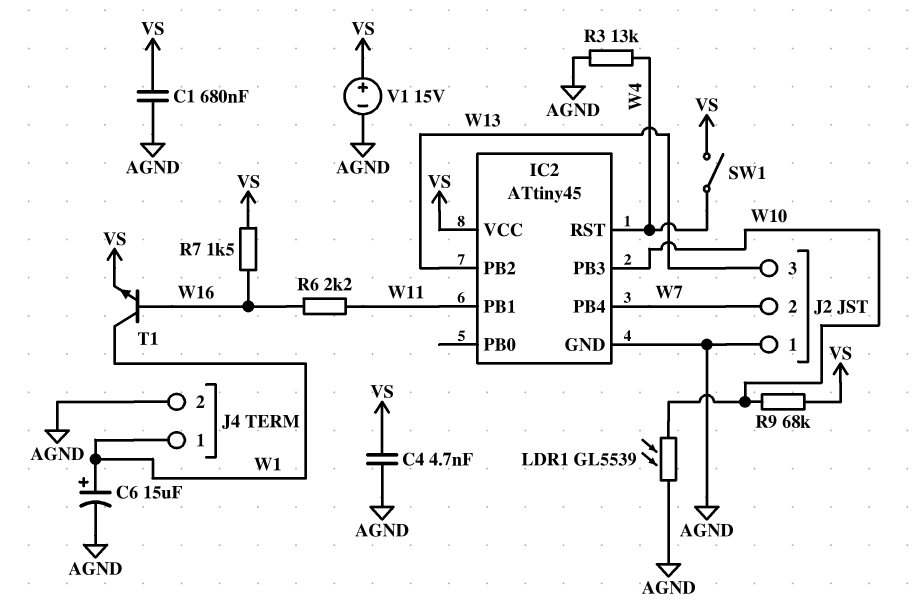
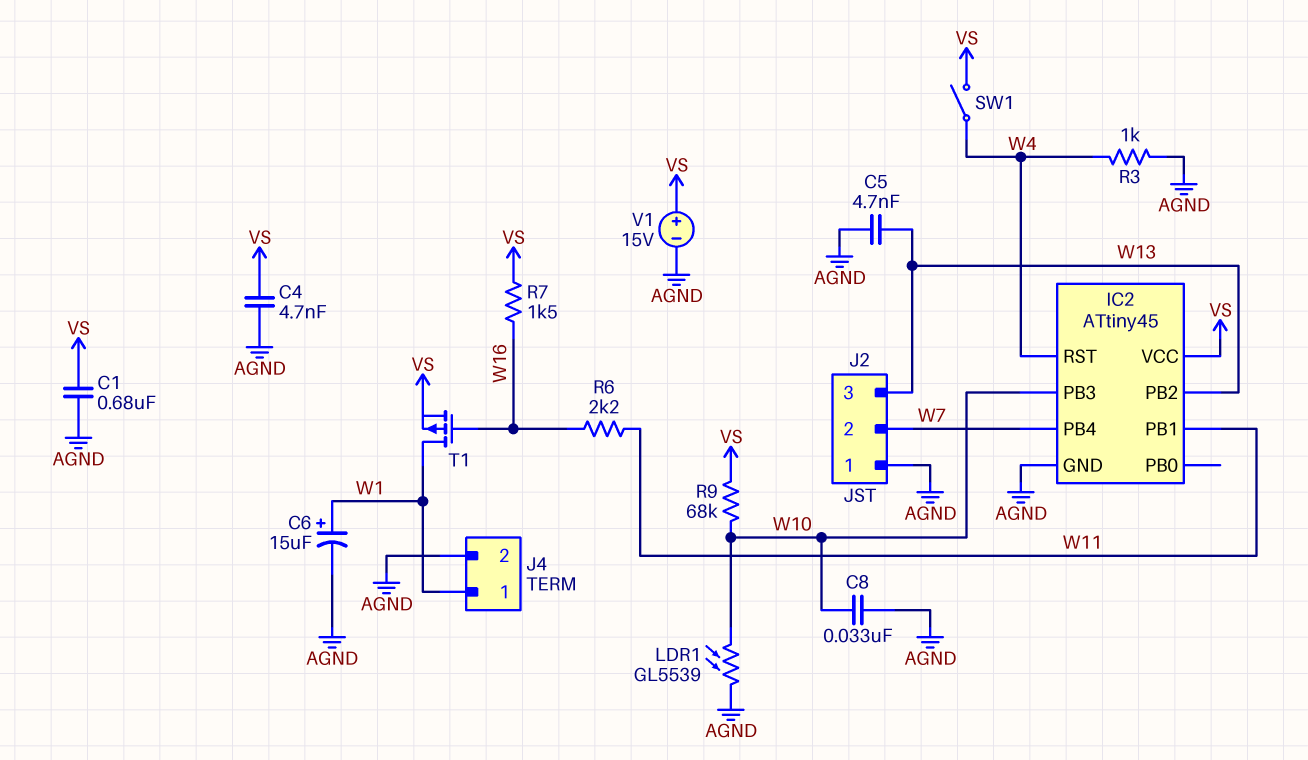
C5: none -> 4.7nF (AGND, W13)
C8: none -> 33nF (AGND, W10)
R3: 13k (AGND, W4) -> 1k (AGND, W4)
T1: NPN (B W16, C W1, E VS) -> PMOS (G W16, D W1, S VS)

